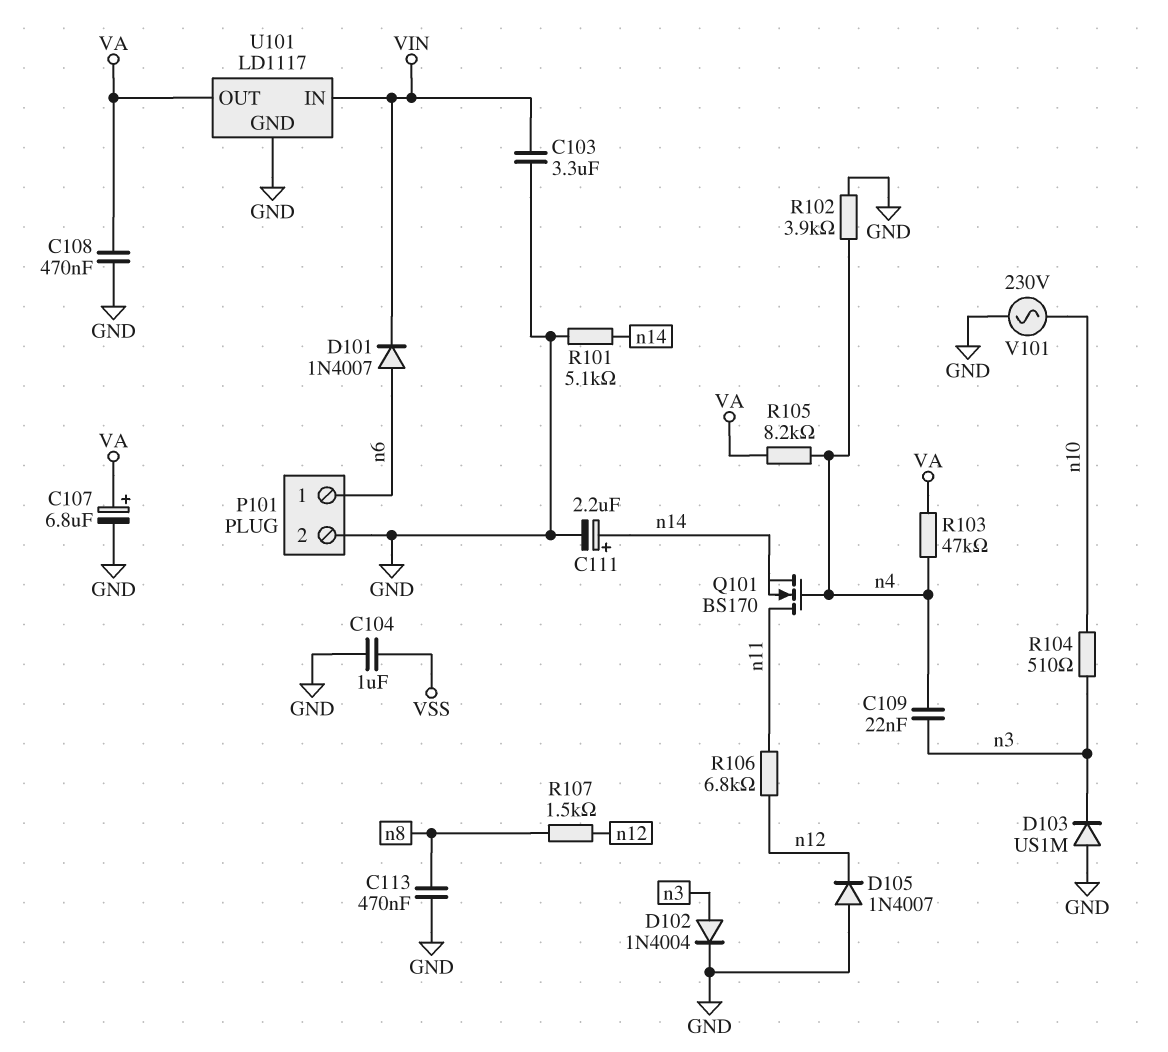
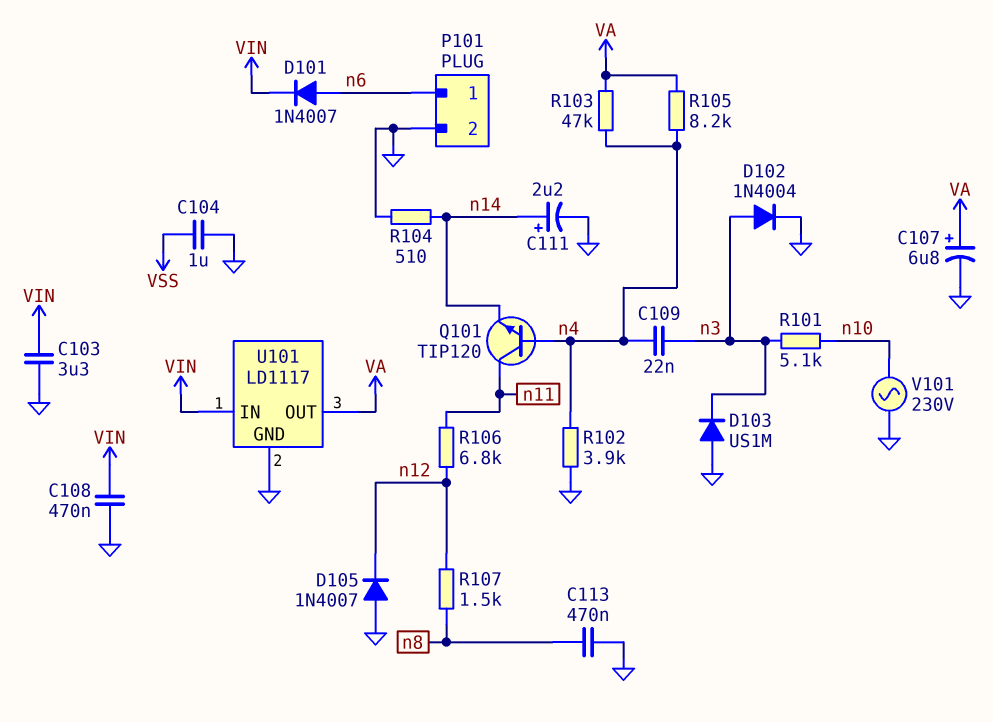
C108: 470nF (GND, VA) -> 470nF (GND, VIN)
Q101: NMOS BS170 (G n4, D n11, S n14) -> NPN TIP120 (B n4, C n11, E n14)
R101: 5.1k (GND, n14) -> 5.1k (n3, n10)
R104: 510 (n3, n10) -> 510 (GND, n14)

